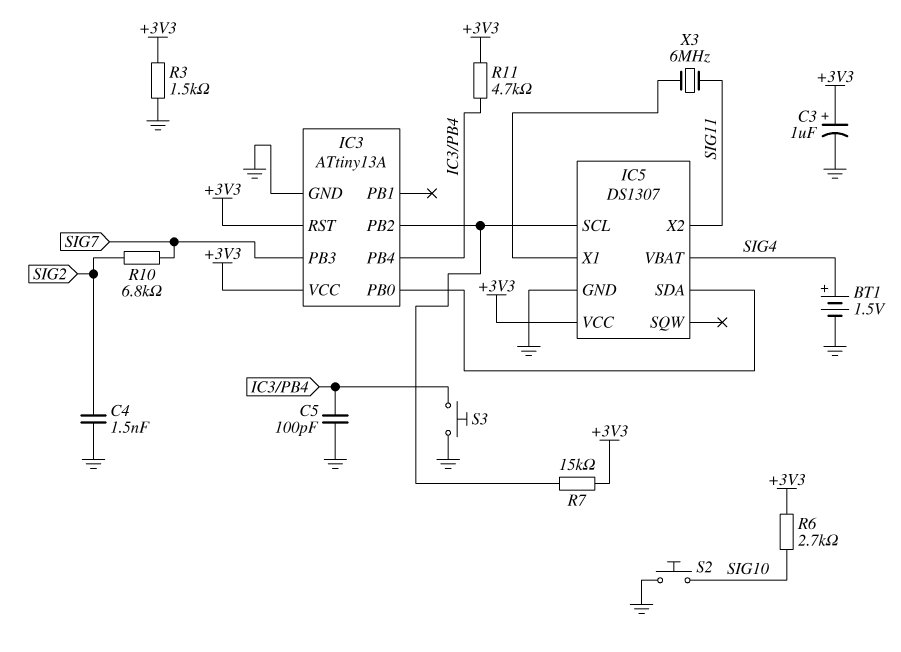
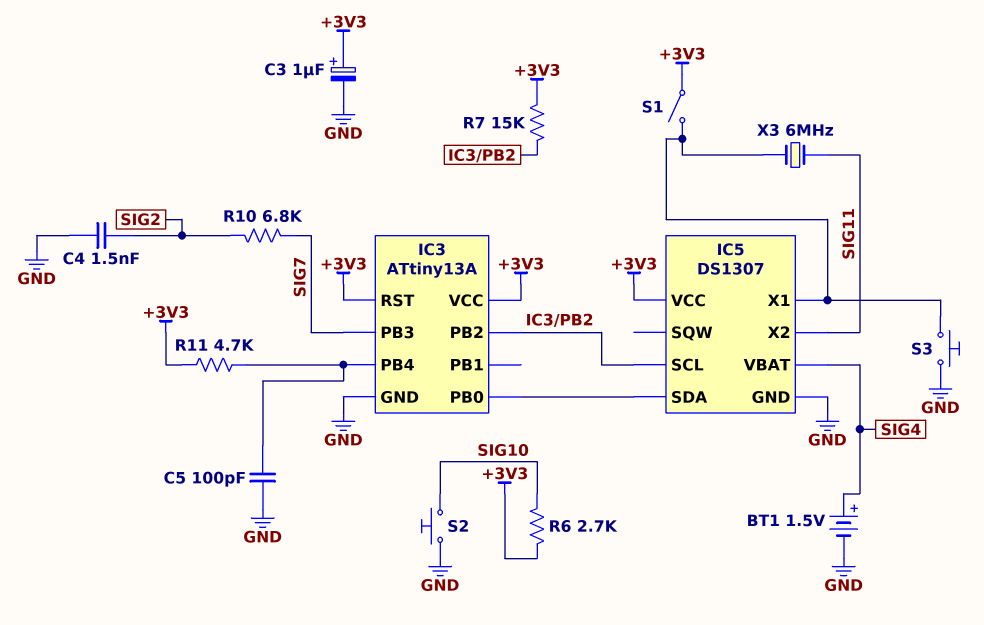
R3: 1.5k (+3V3, GND) -> none
S1: none -> switch (+3V3, IC5/X1)
S3: button (GND, IC3/PB4) -> button (GND, IC5/X1)

